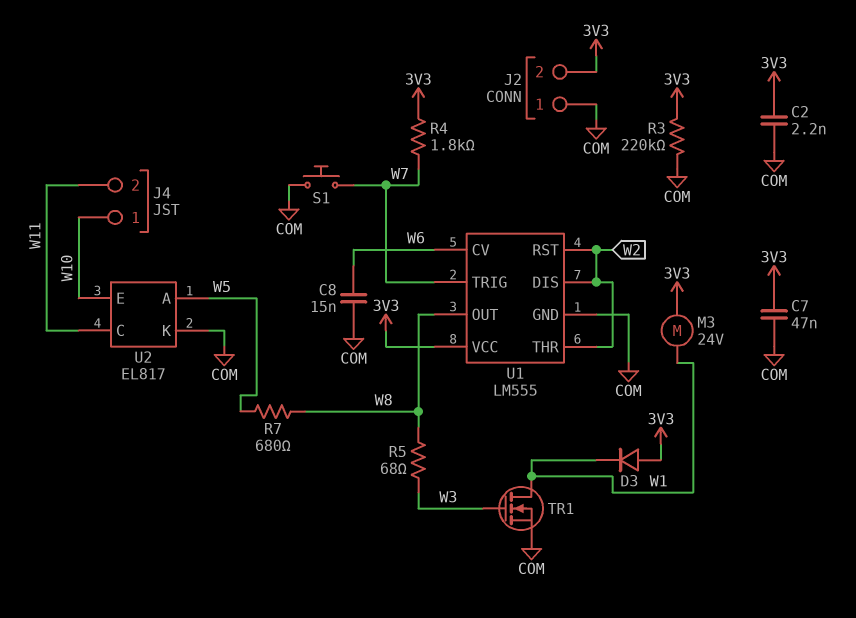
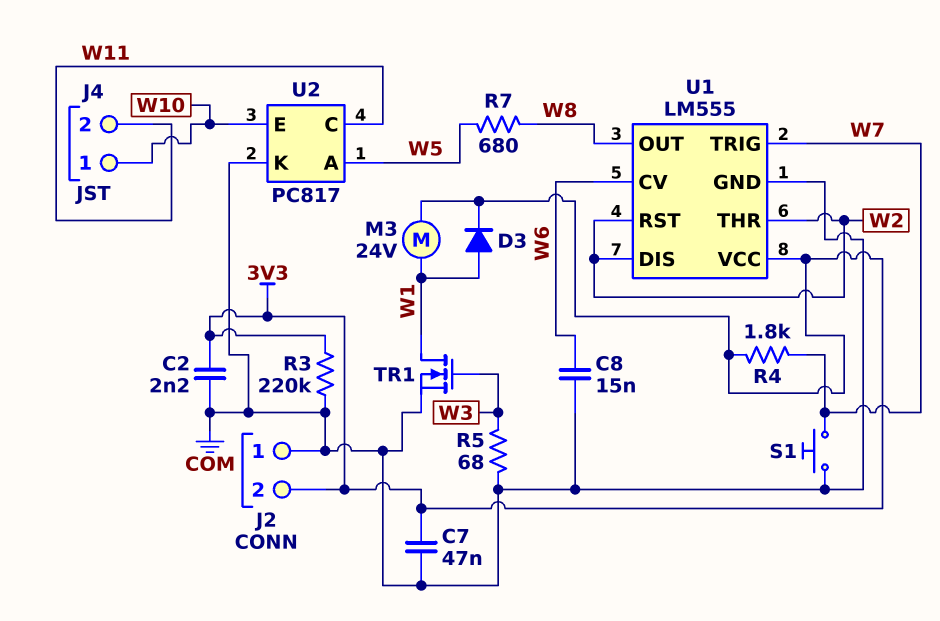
D3: diode (A 3V3, K W1) -> diode (A W1, K 3V3)
R5: 68 (W3, W8) -> 68 (COM, W3)
U2: EL817 -> PC817

